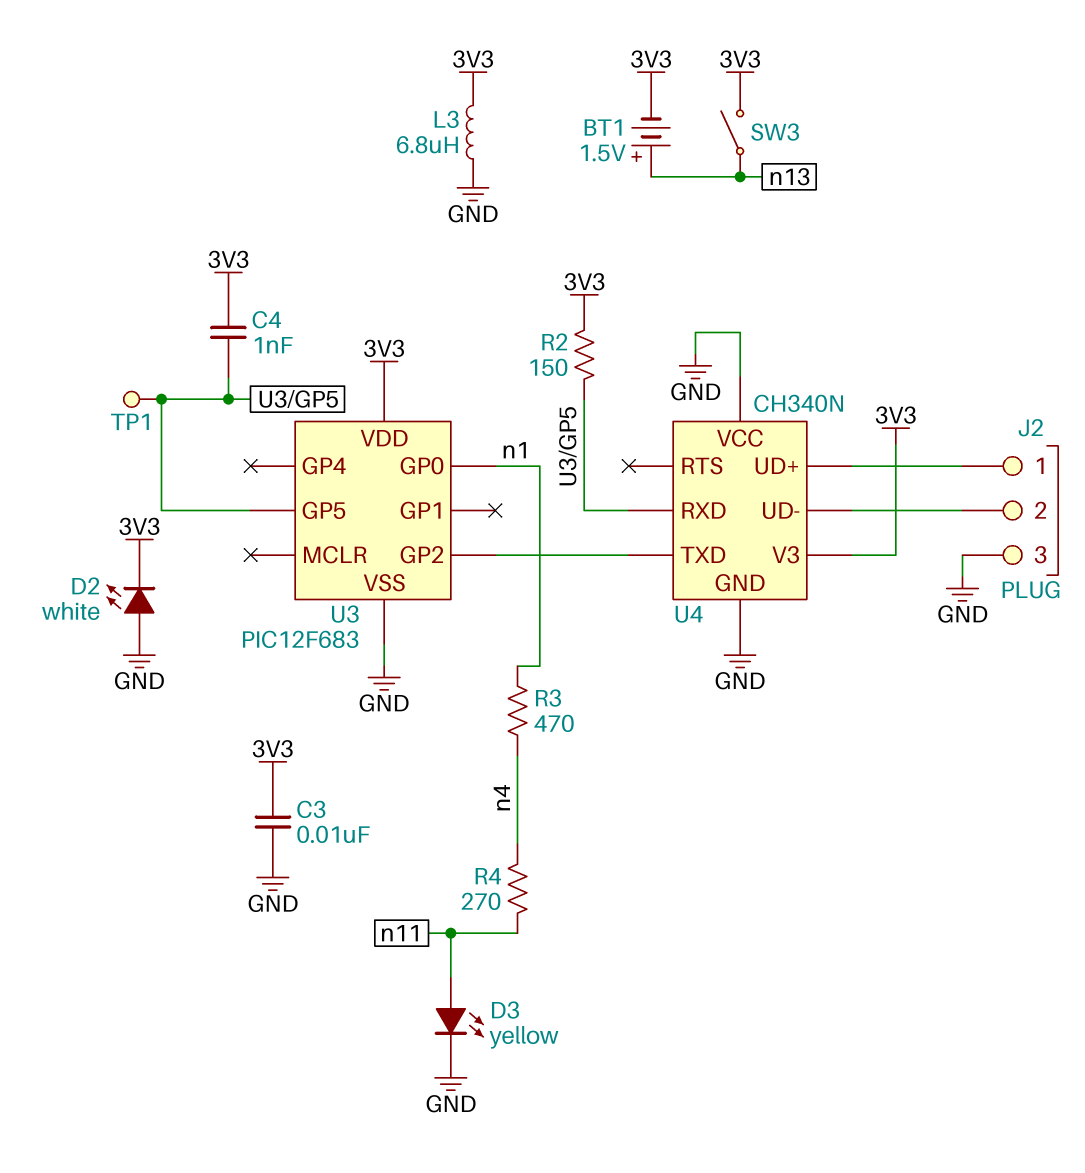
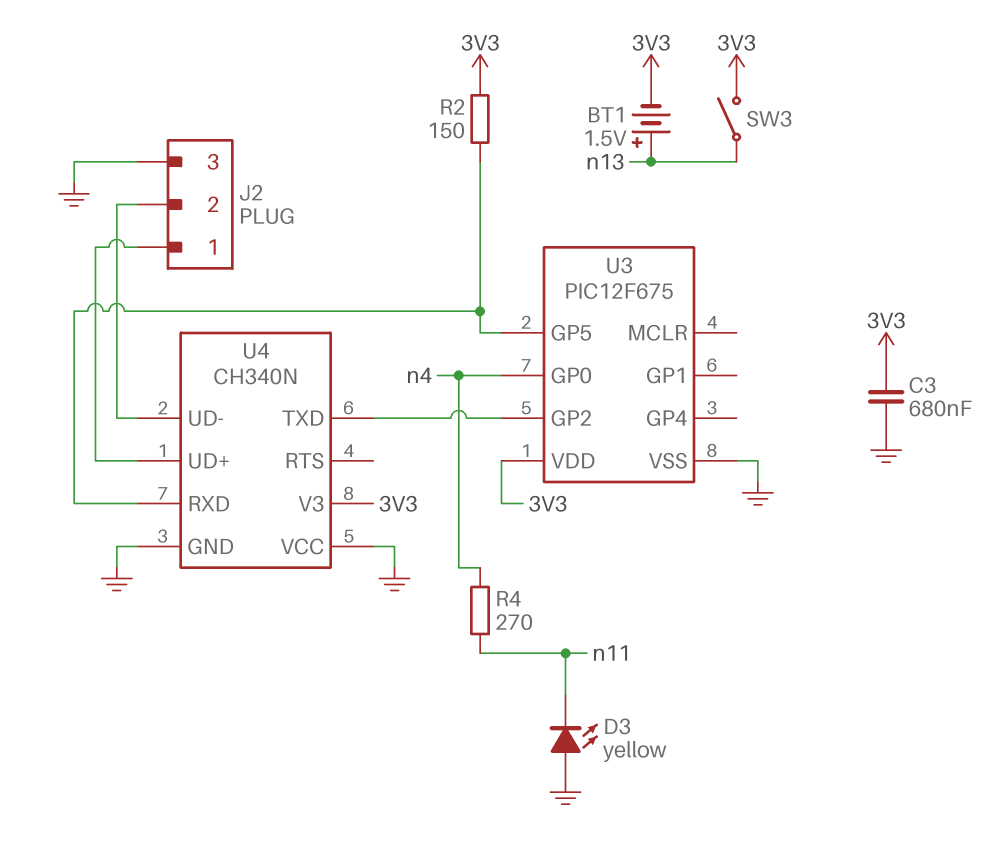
C3: 10nF (3V3, GND) -> 680nF (3V3, GND)
C4: 1nF (3V3, U3/GP5) -> none
D2: LED white (A GND, K 3V3) -> none
D3: LED yellow (A n11, K GND) -> LED yellow (A GND, K n11)
L3: 6.8uH (3V3, GND) -> none
R3: 470 (n1, n4) -> none
TP1: test point (U3/GP5) -> none
U3: PIC12F683 -> PIC12F675
U3 pin GP0: n1 -> n4

